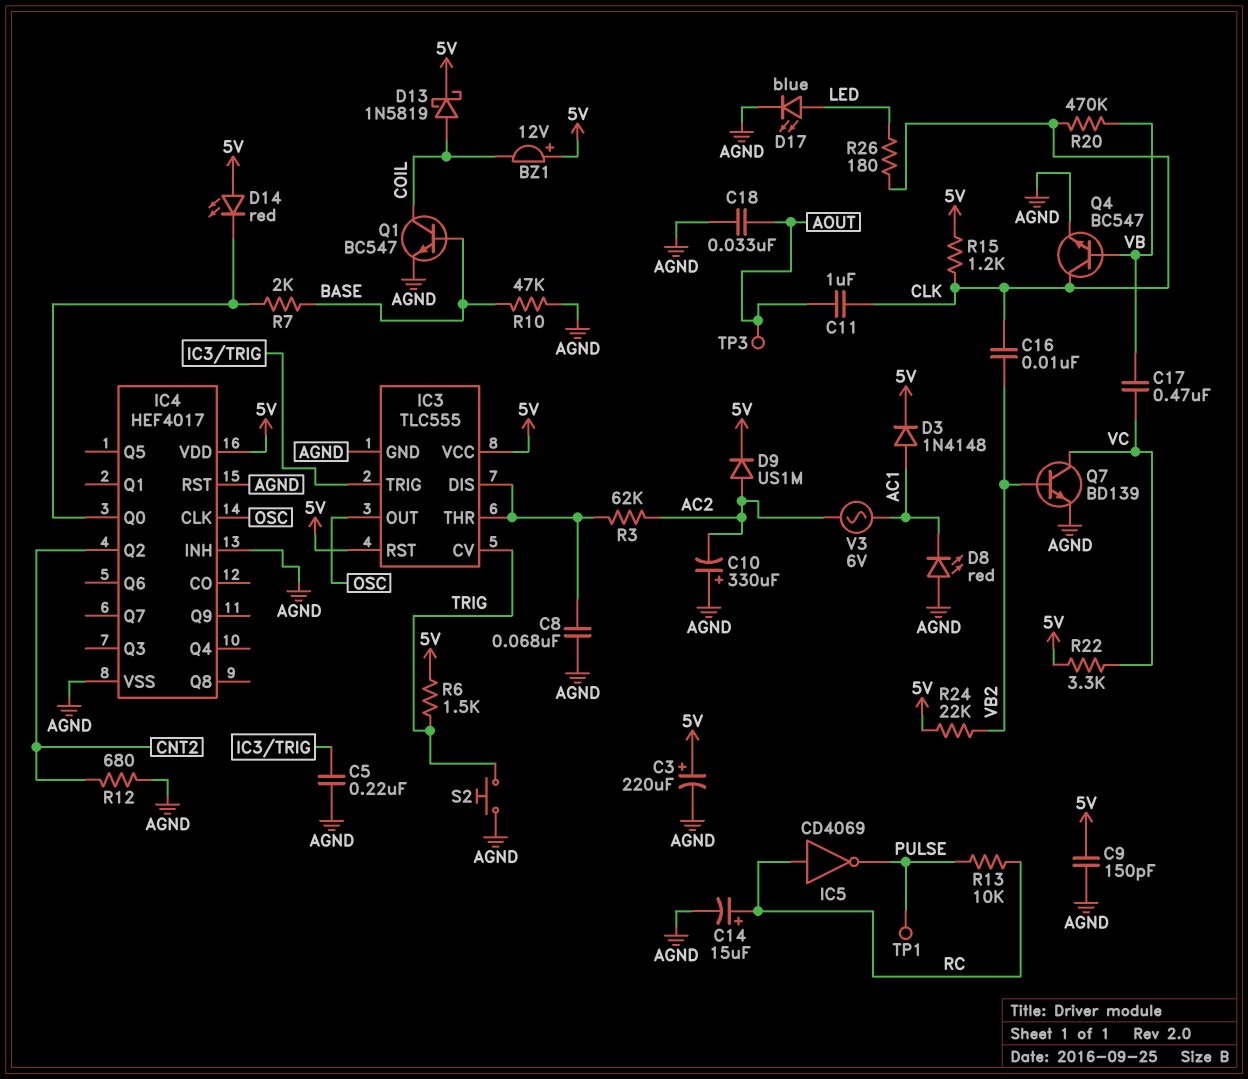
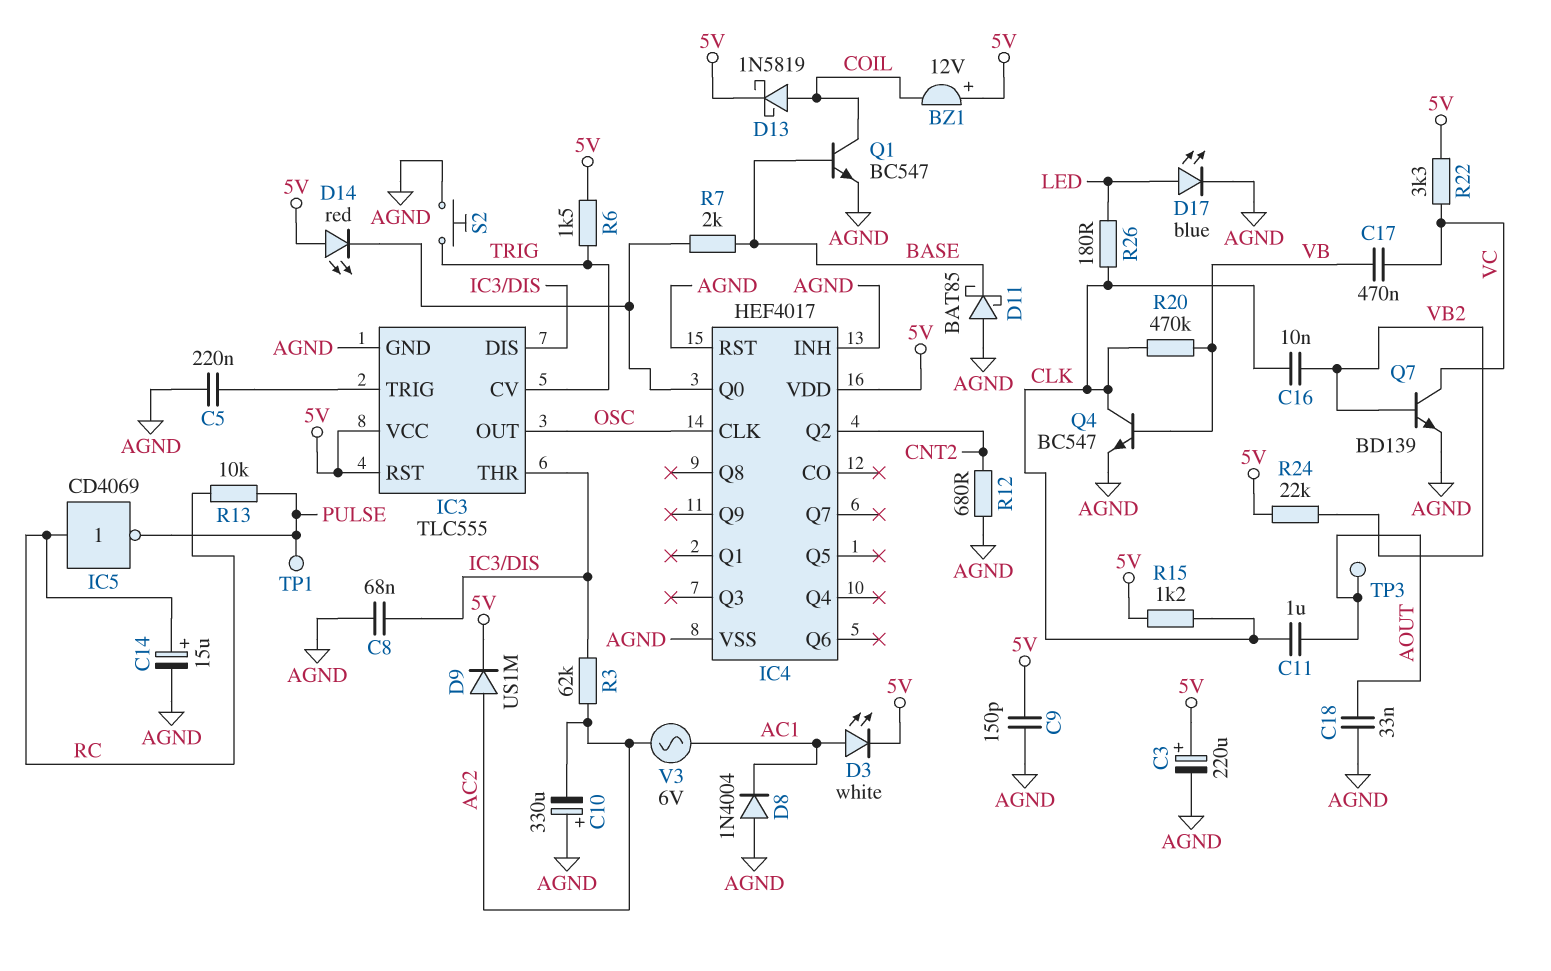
D3: diode 1N4148 (A AC1, K 5V) -> LED white (A AC1, K 5V)
D8: LED red (A AGND, K AC1) -> diode 1N4004 (A AGND, K AC1)
D11: none -> schottky BAT85 (A AGND, K BASE)
R10: 47k (AGND, BASE) -> none

